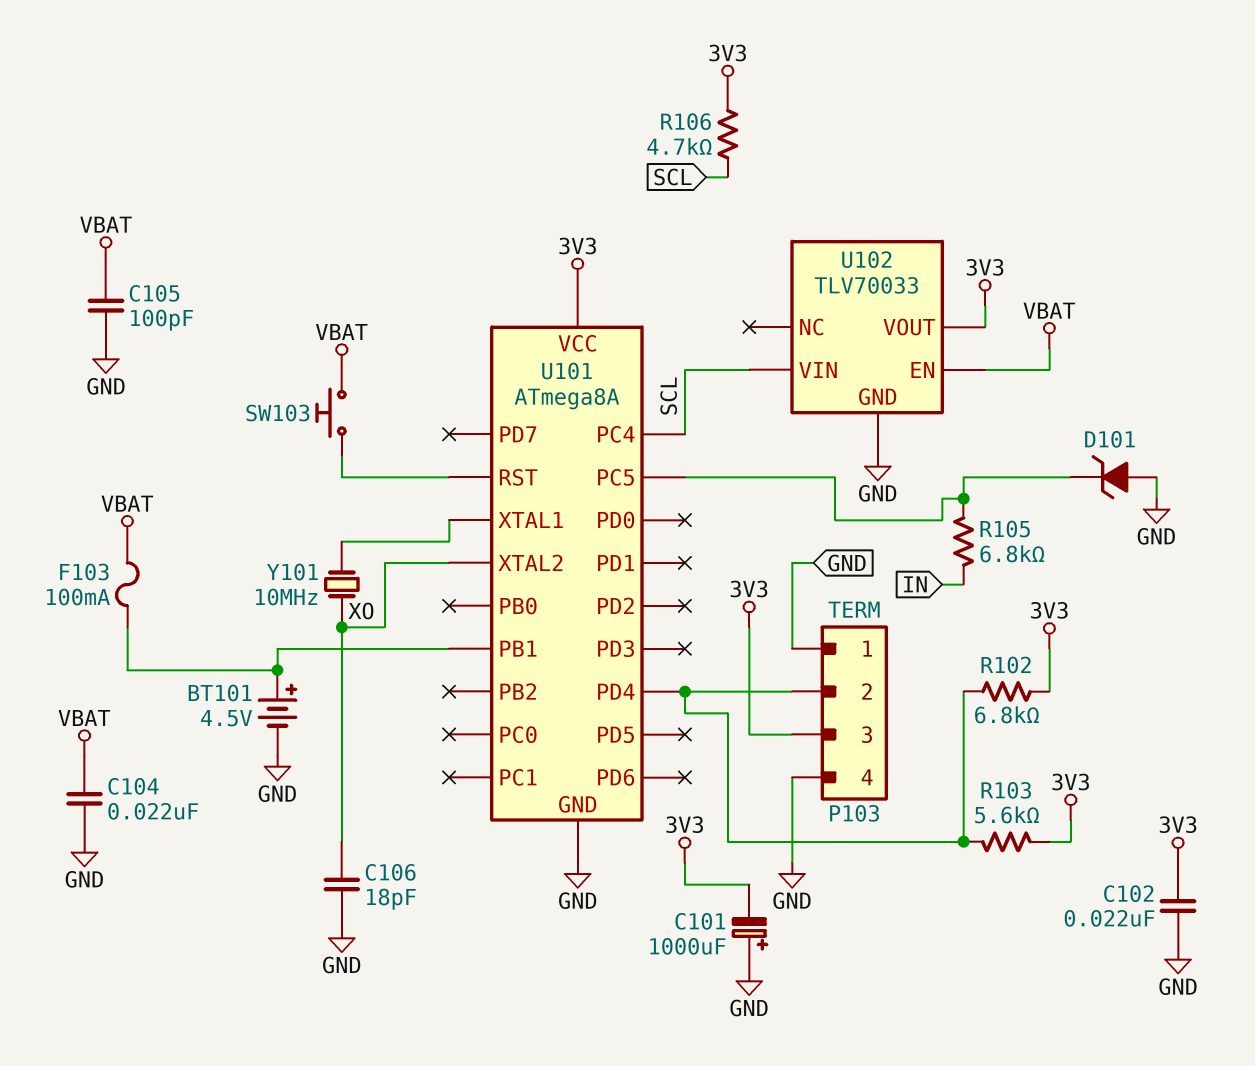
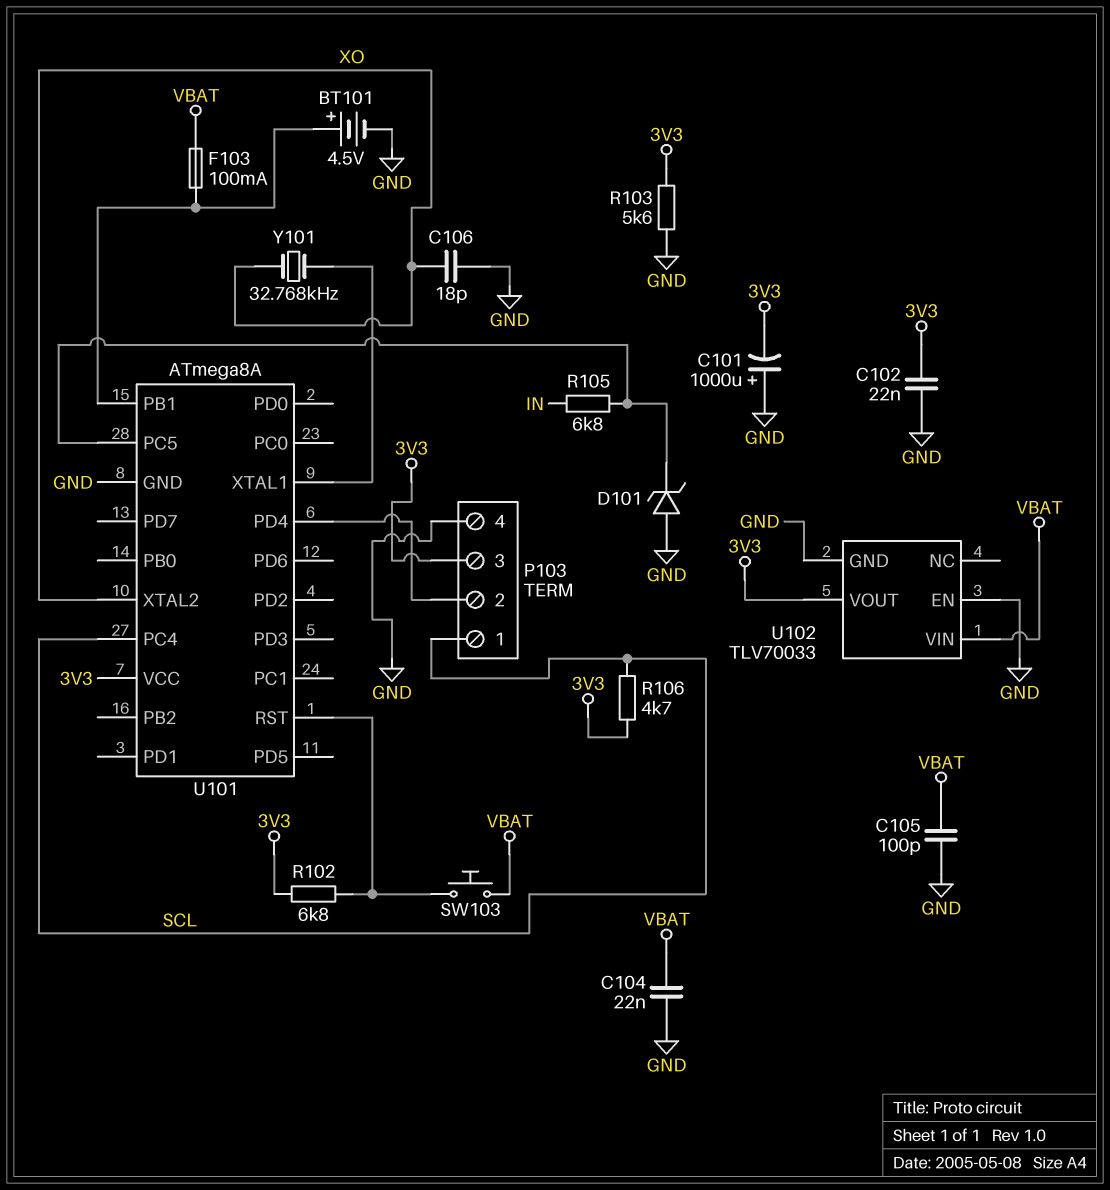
P103 pin 1: GND -> SCL
R102: 6.8k (3V3, P103/2) -> 6.8k (3V3, U101/RST)
R103: 5.6k (3V3, P103/2) -> 5.6k (3V3, GND)
U102 pin EN: VBAT -> GND
U102 pin VIN: SCL -> VBAT
Y101: 10MHz (U101/XTAL1, XO) -> 32.768kHz (U101/XTAL1, XO)

